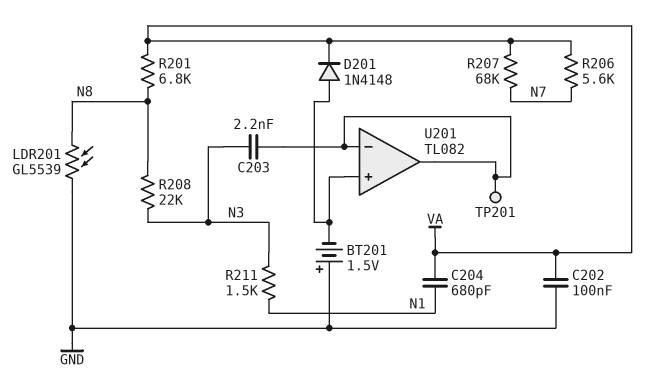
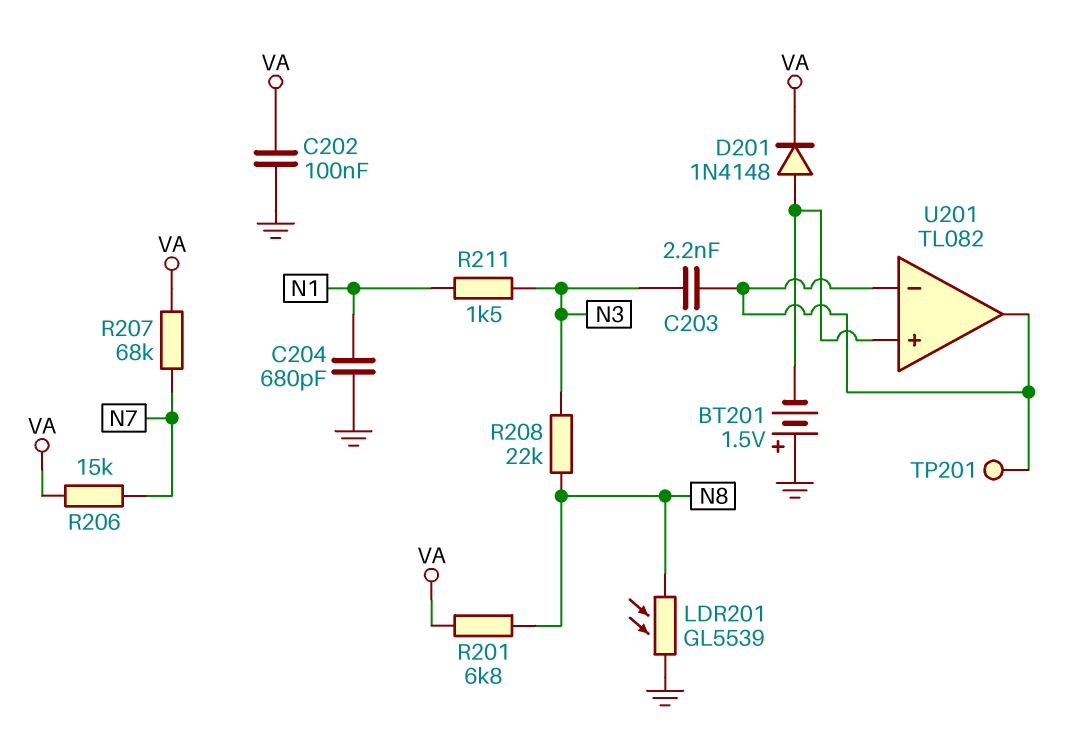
C204: 680pF (N1, VA) -> 680pF (GND, N1)
R206: 5.6k (N7, VA) -> 15k (N7, VA)

